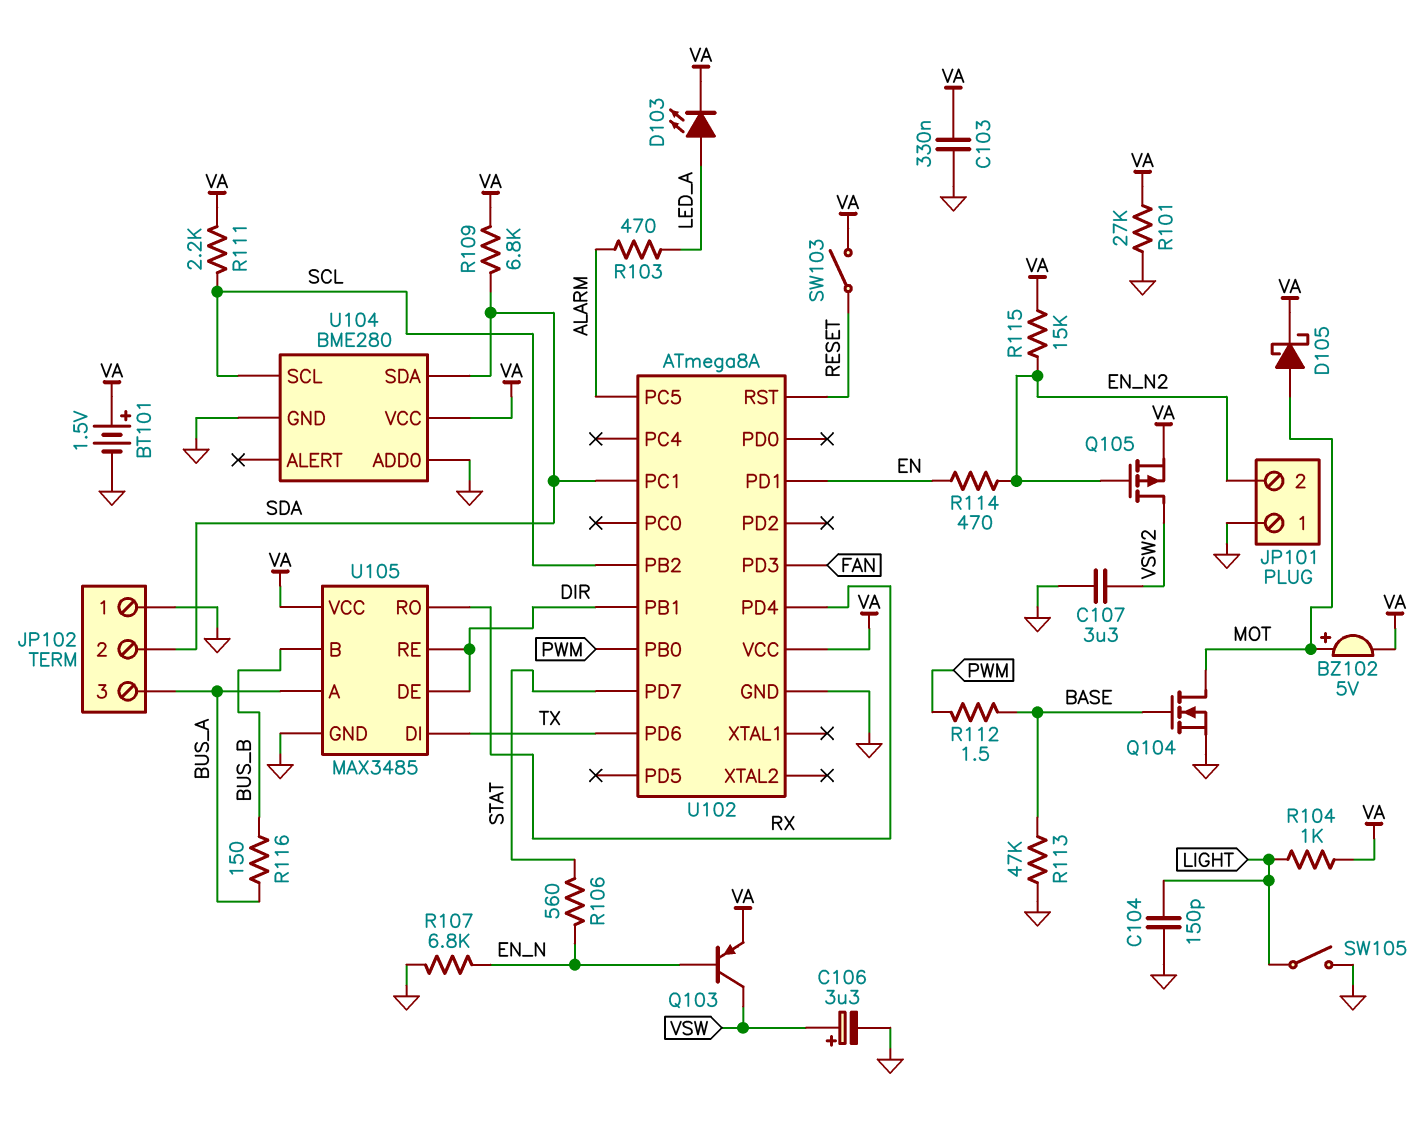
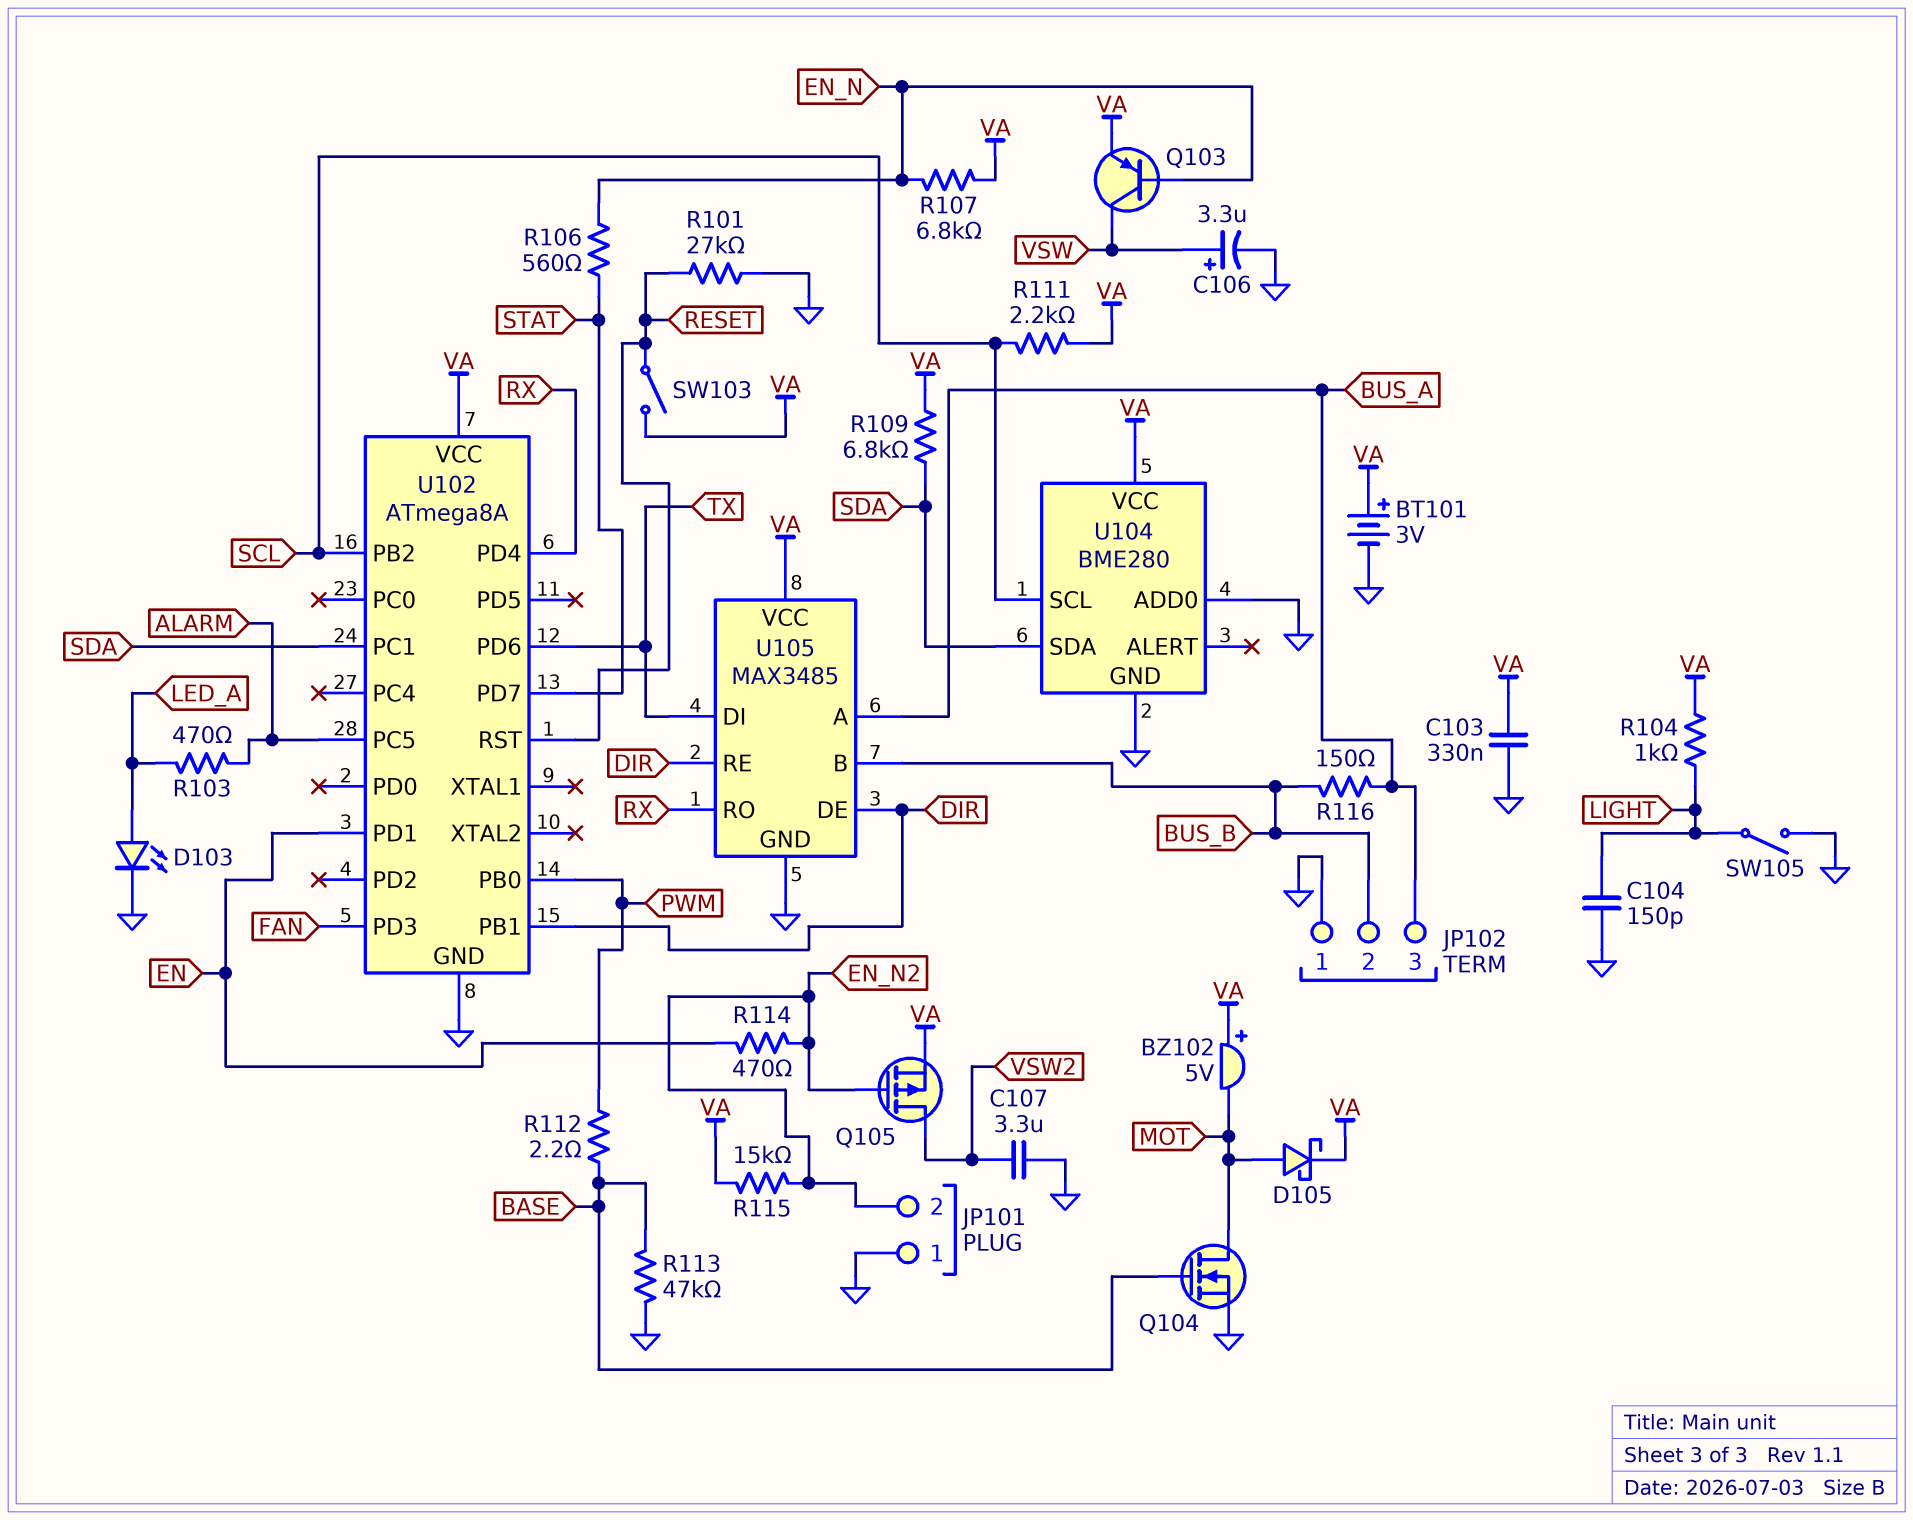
BT101: 1.5V (plus VA, minus GND) -> 3V (plus VA, minus GND)
BZ102: buzzer 5V (plus MOT, minus VA) -> buzzer 5V (plus VA, minus MOT)
D103: LED (A LED_A, K VA) -> LED (A LED_A, K GND)
JP102 pin 2: SDA -> BUS_B
R101: 27k (GND, VA) -> 27k (GND, RESET)
R107: 6.8k (EN_N, GND) -> 6.8k (EN_N, VA)
R112: 1.5 (BASE, PWM) -> 2.2 (BASE, PWM)

